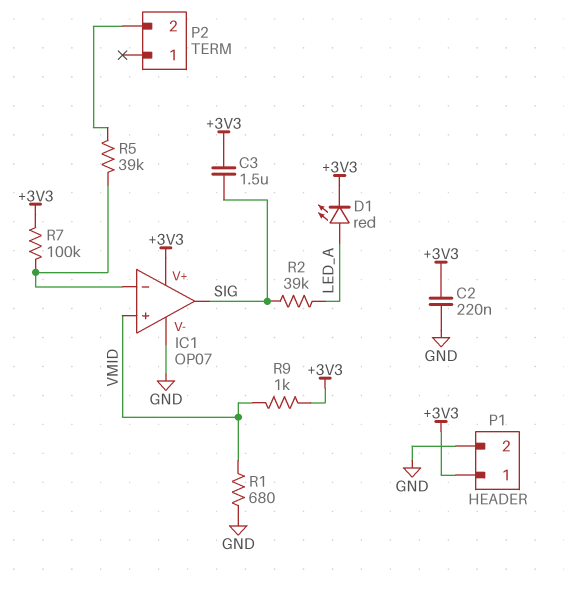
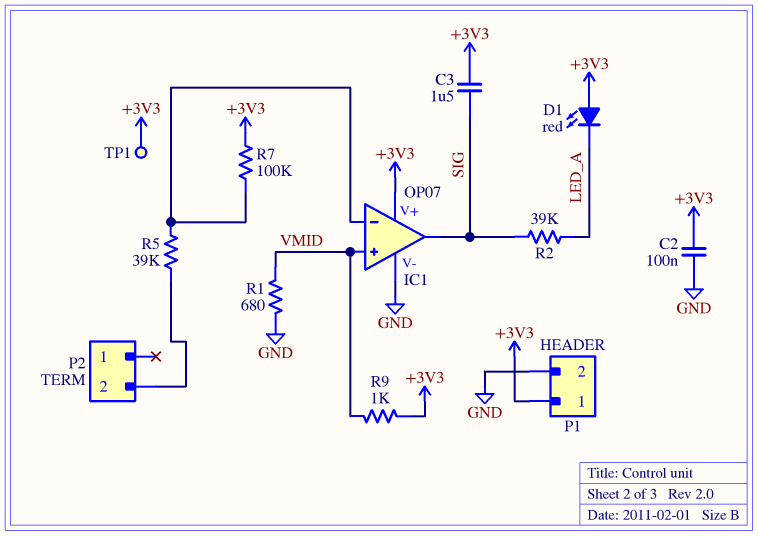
C2: 220nF (+3V3, GND) -> 100nF (+3V3, GND)
D1: LED red (A LED_A, K +3V3) -> LED red (A +3V3, K LED_A)
TP1: none -> test point (+3V3)

